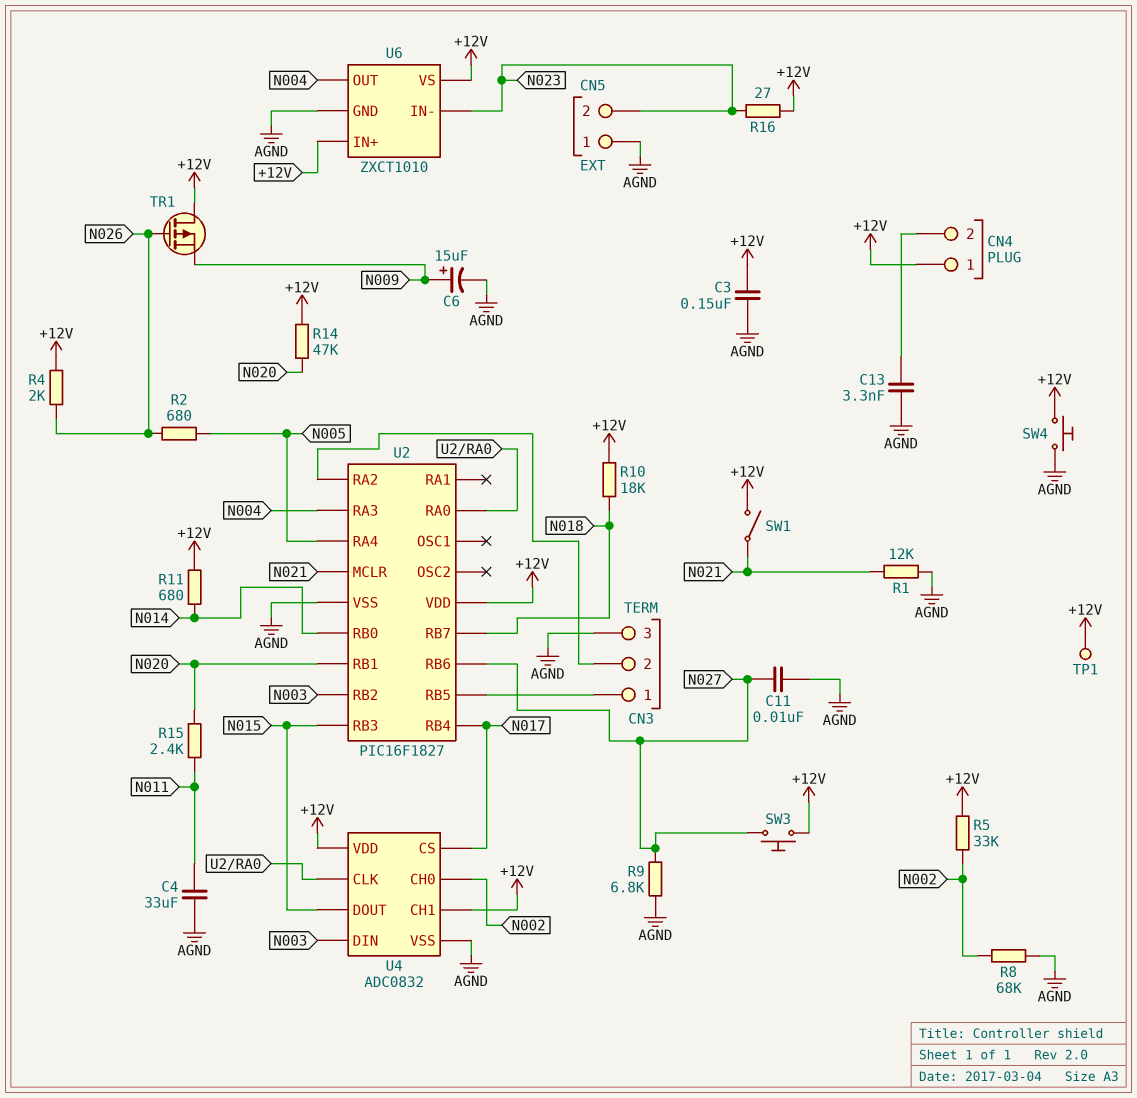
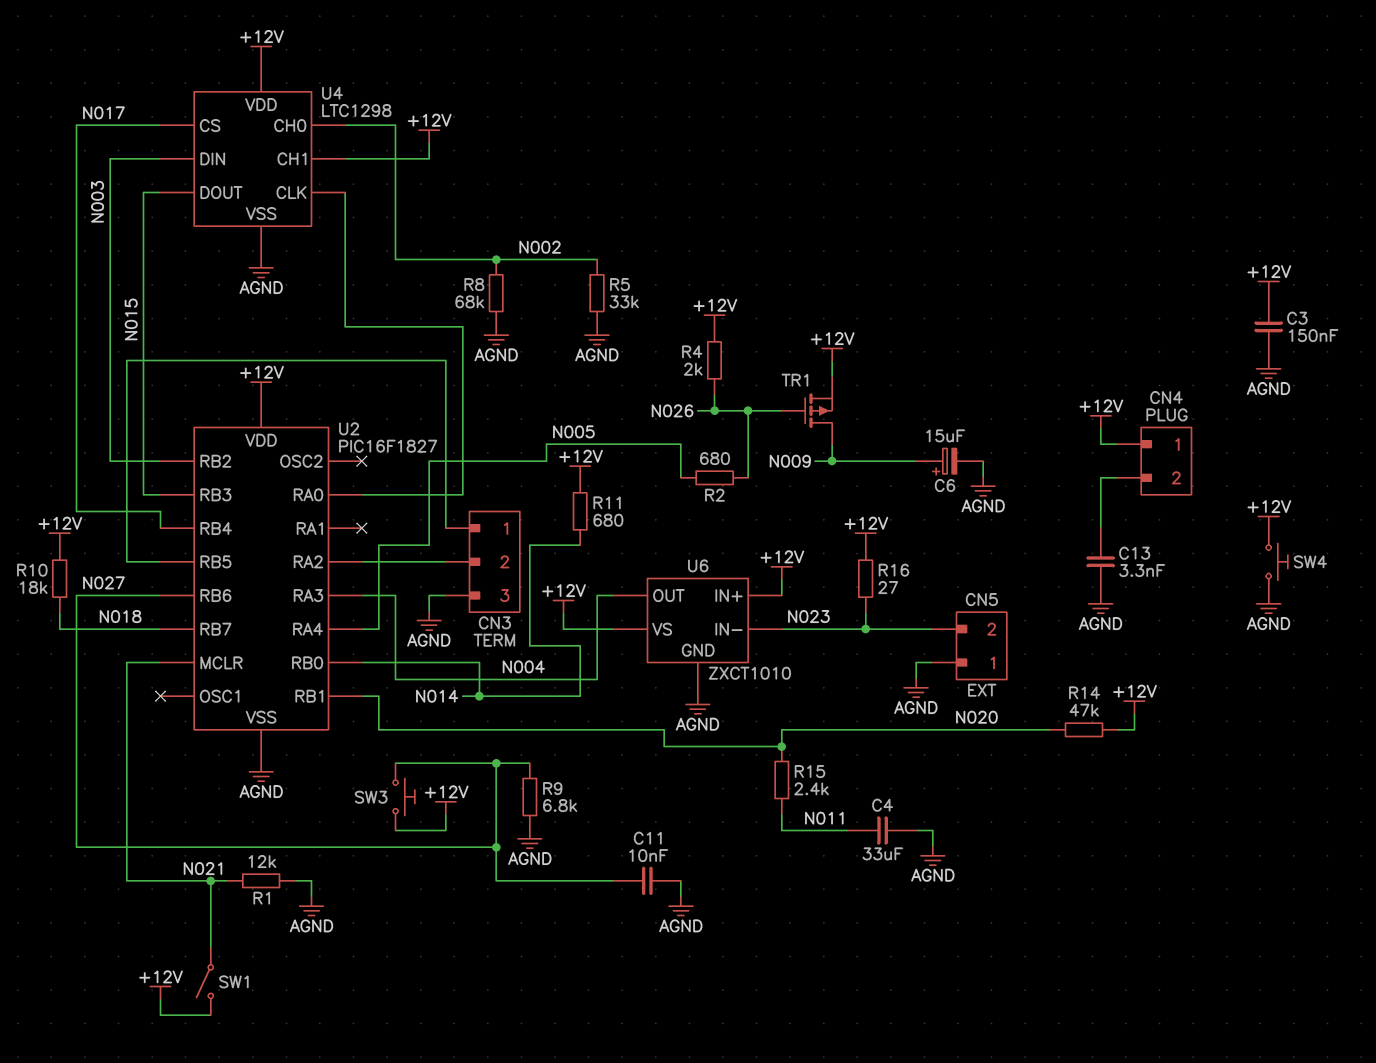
R5: 33k (+12V, N002) -> 33k (AGND, N002)
TP1: test point (+12V) -> none
TR1: PMOS (G N026, D +12V, S N009) -> PMOS (G N026, D N009, S +12V)
U4: ADC0832 -> LTC1298

